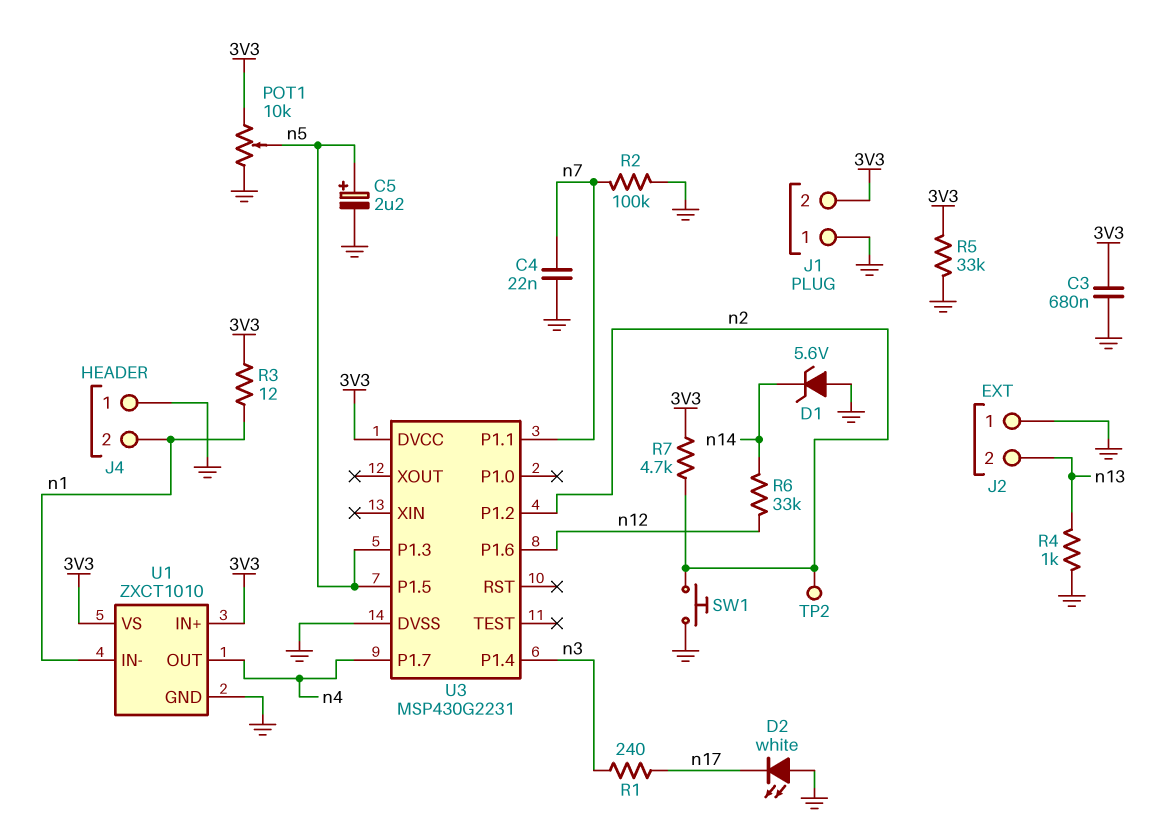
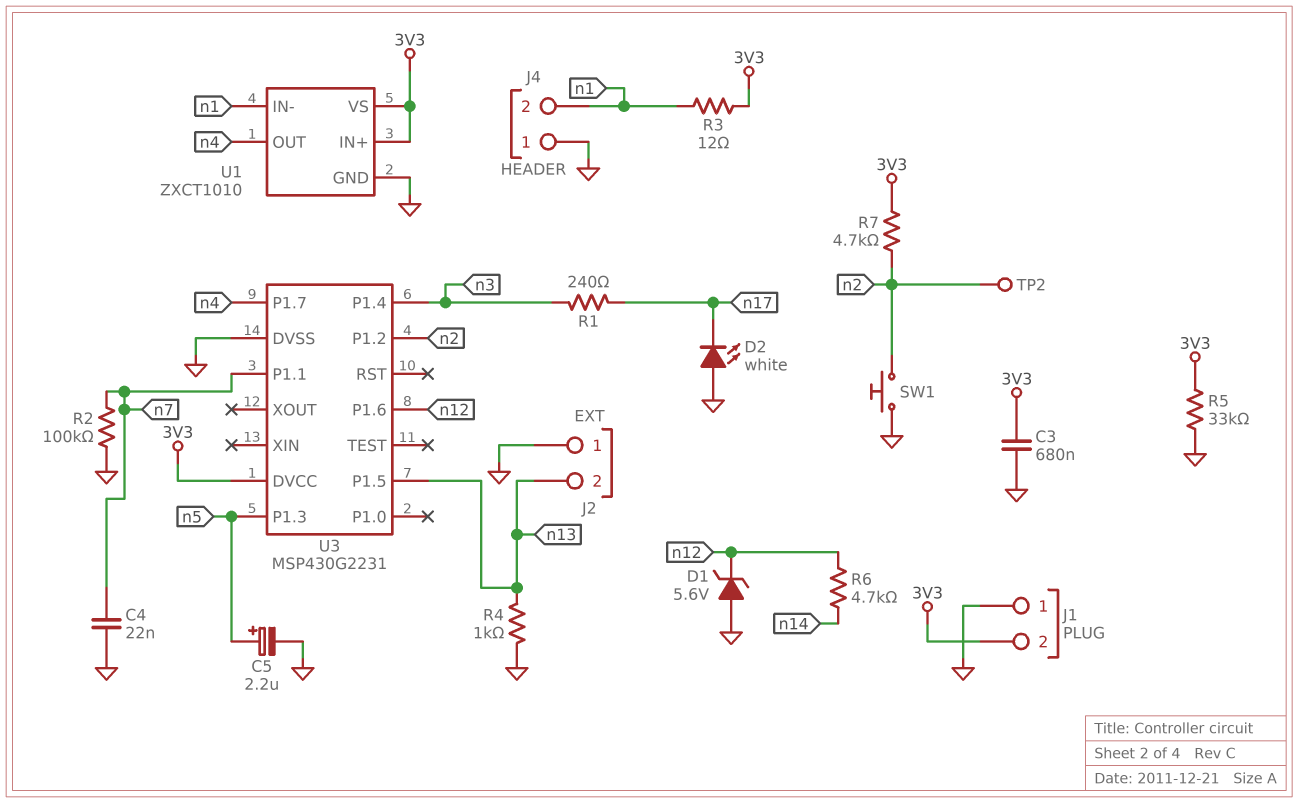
D1: zener 5.6V (A GND, K n14) -> zener 5.6V (A GND, K n12)
POT1: 10k (3V3, GND, wiper n5) -> none
R6: 33k (n12, n14) -> 4.7k (n12, n14)
U3 pin P1.5: n5 -> n13

